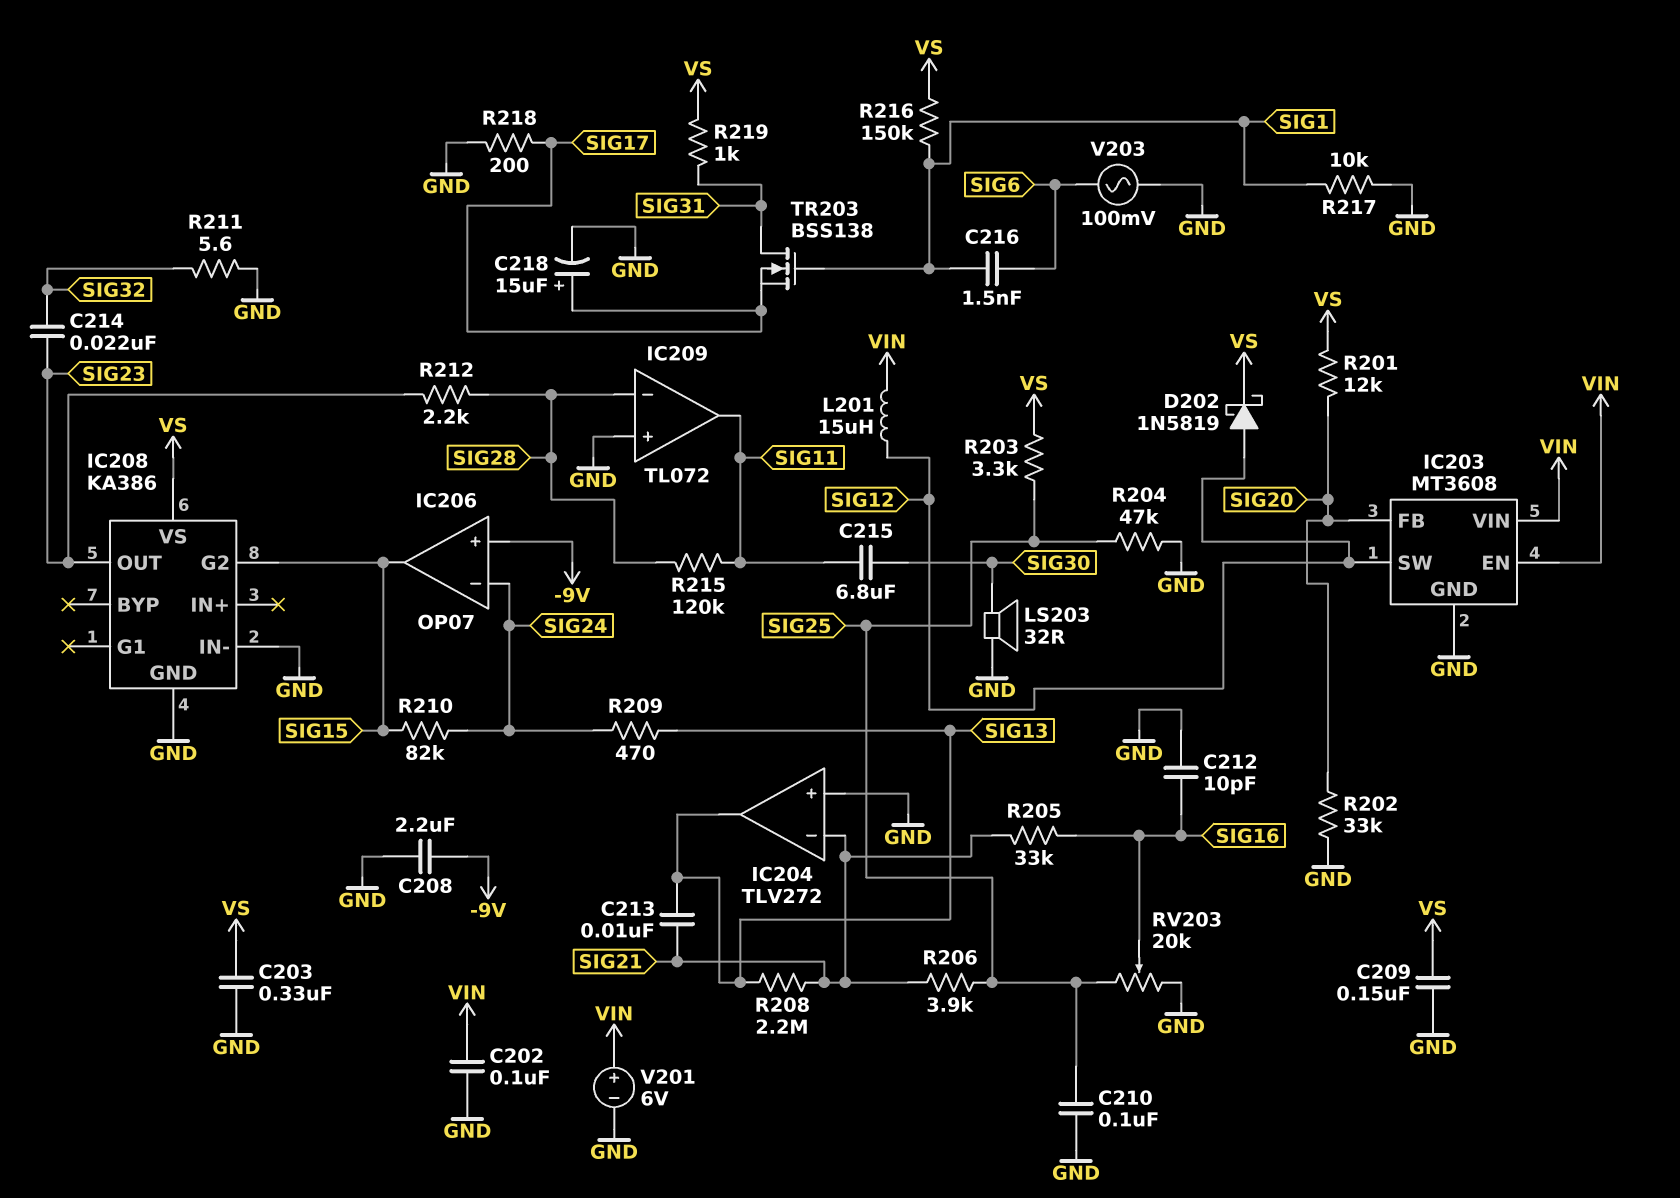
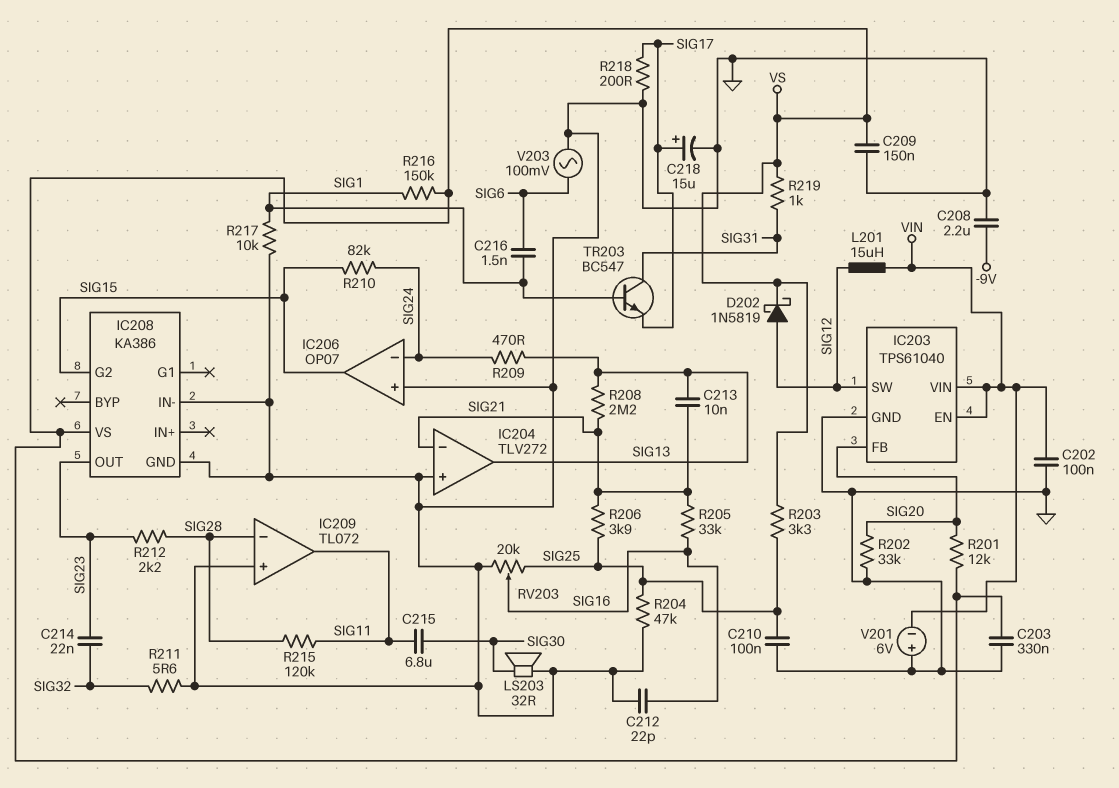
C212: 10pF (GND, SIG16) -> 22pF (GND, SIG16)
IC203: MT3608 -> TPS61040
IC206 pin in+: -9V -> GND
TR203: NMOS BSS138 (G SIG1, D SIG31, S SIG17) -> NPN BC547 (B SIG1, C SIG31, E SIG17)
V201: 6V (plus VIN, minus GND) -> 6V (plus GND, minus VIN)

